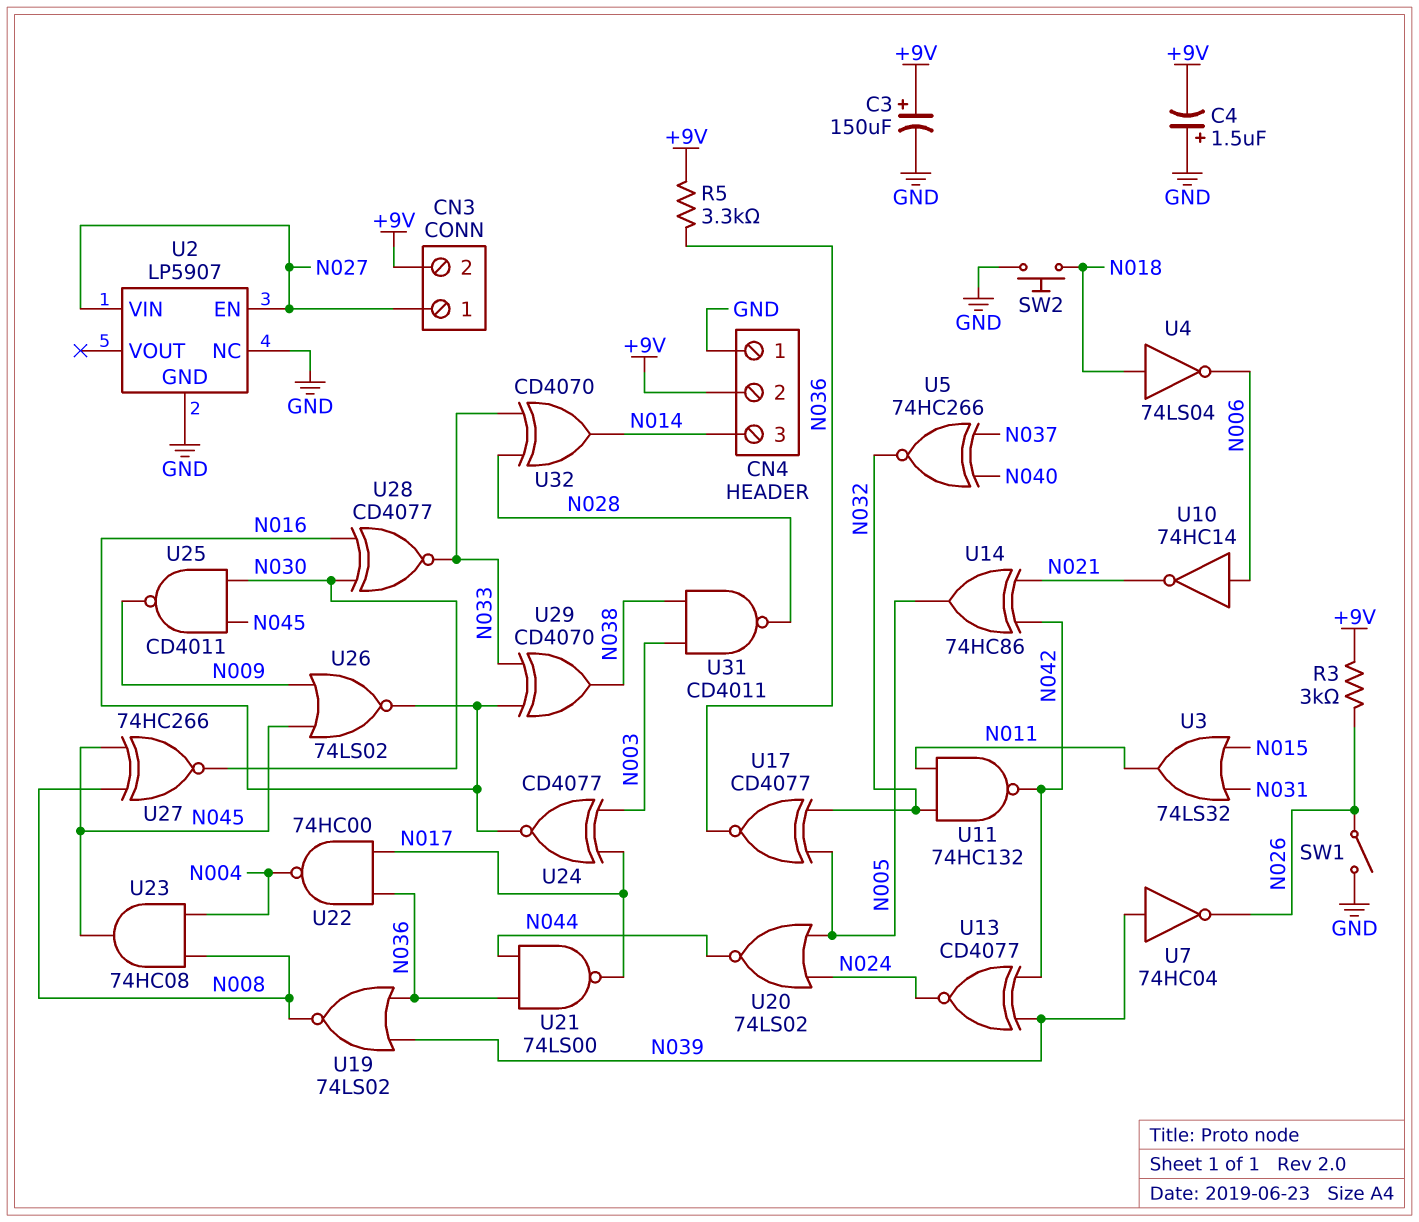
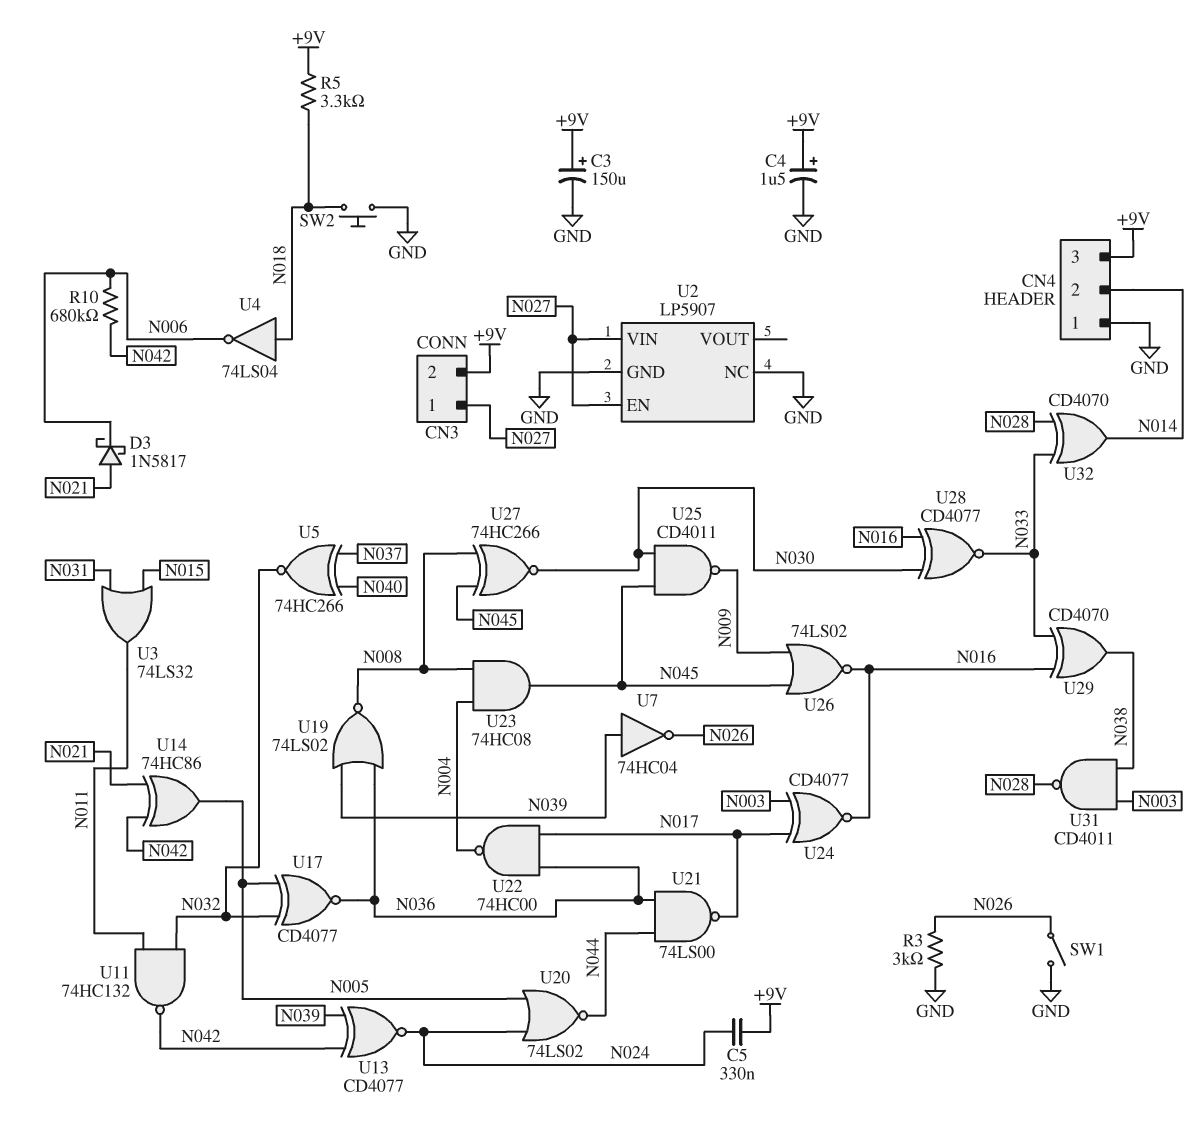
C4: 1.5uF (plus GND, minus +9V) -> 1.5uF (plus +9V, minus GND)
C5: none -> 330nF (+9V, N024)
CN4 pin 2: +9V -> N014
CN4 pin 3: N014 -> +9V
D3: none -> schottky 1N5817 (A N021, K N006)
R3: 3k (+9V, N026) -> 3k (GND, N026)
R5: 3.3k (+9V, N036) -> 3.3k (+9V, N018)
R10: none -> 680k (N006, N042)
U10: NOT 74HC14 (in N006, out N021) -> none

